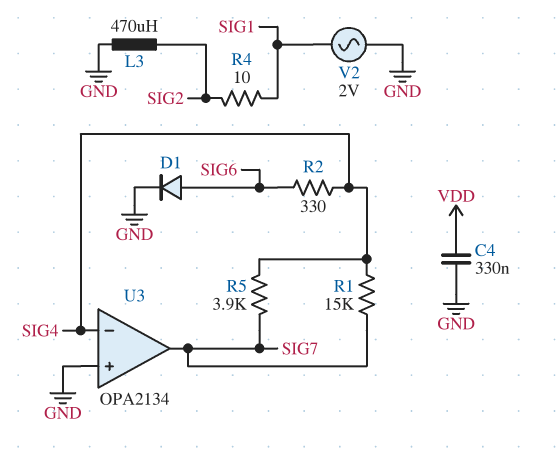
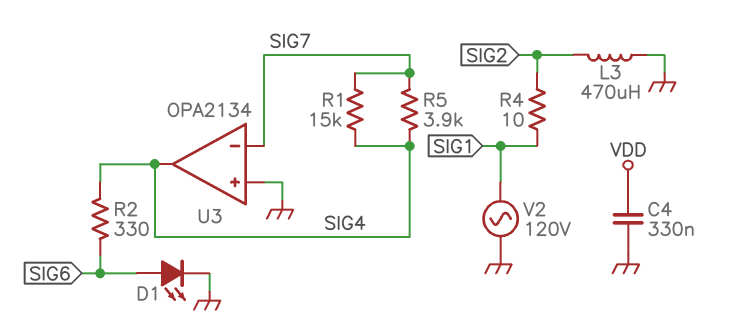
D1: diode (A SIG6, K GND) -> LED (A SIG6, K GND)
U3 pin in-: SIG4 -> SIG7
U3 pin out: SIG7 -> SIG4
V2: AC 2V (GND, SIG1) -> AC 120V (GND, SIG1)

